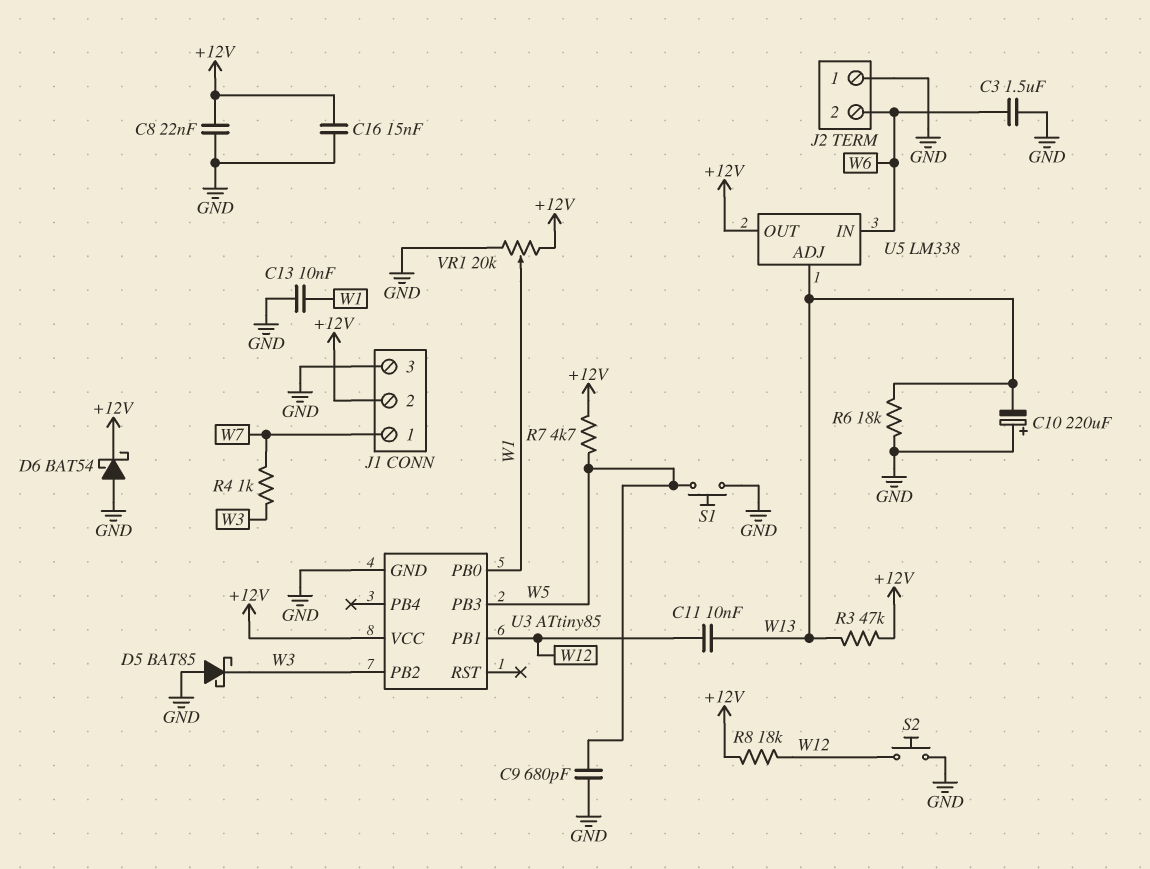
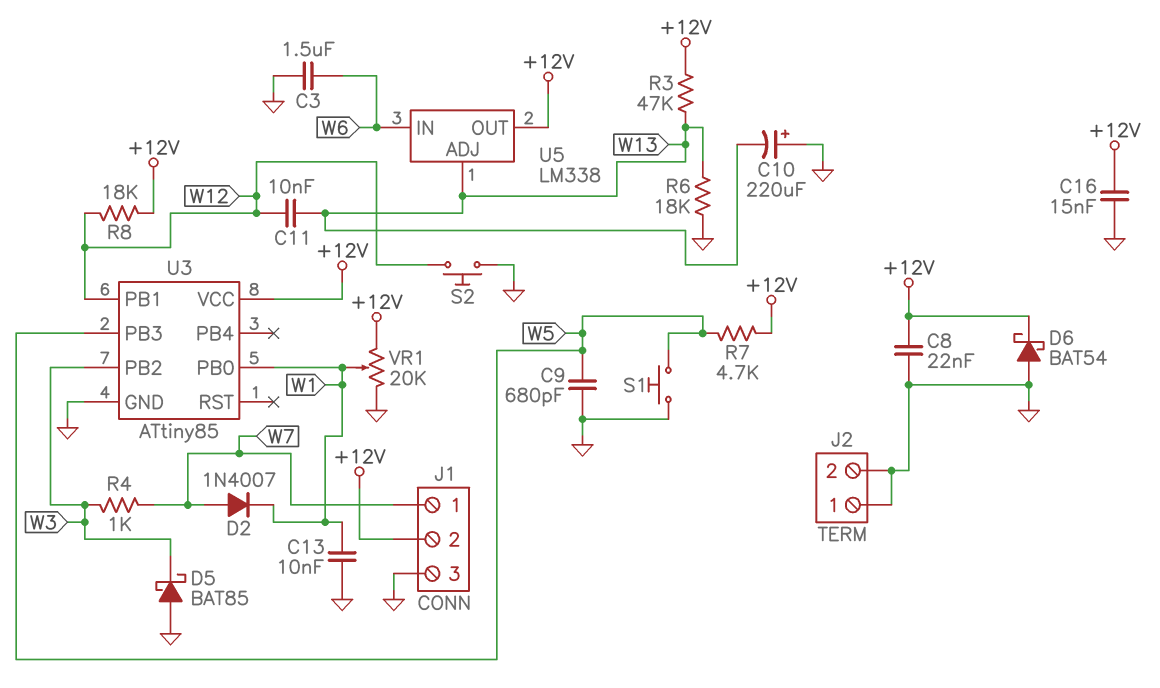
D2: none -> diode 1N4007 (A W7, K W1)
J2 pin 2: W6 -> GND

